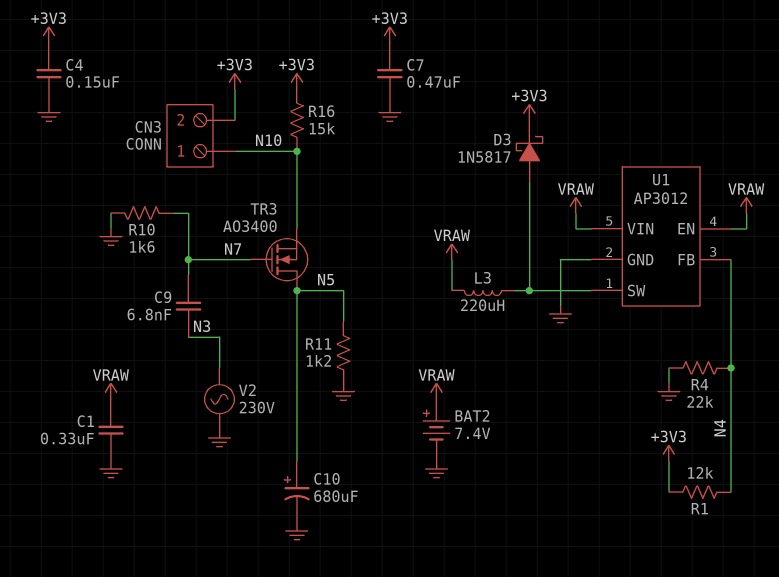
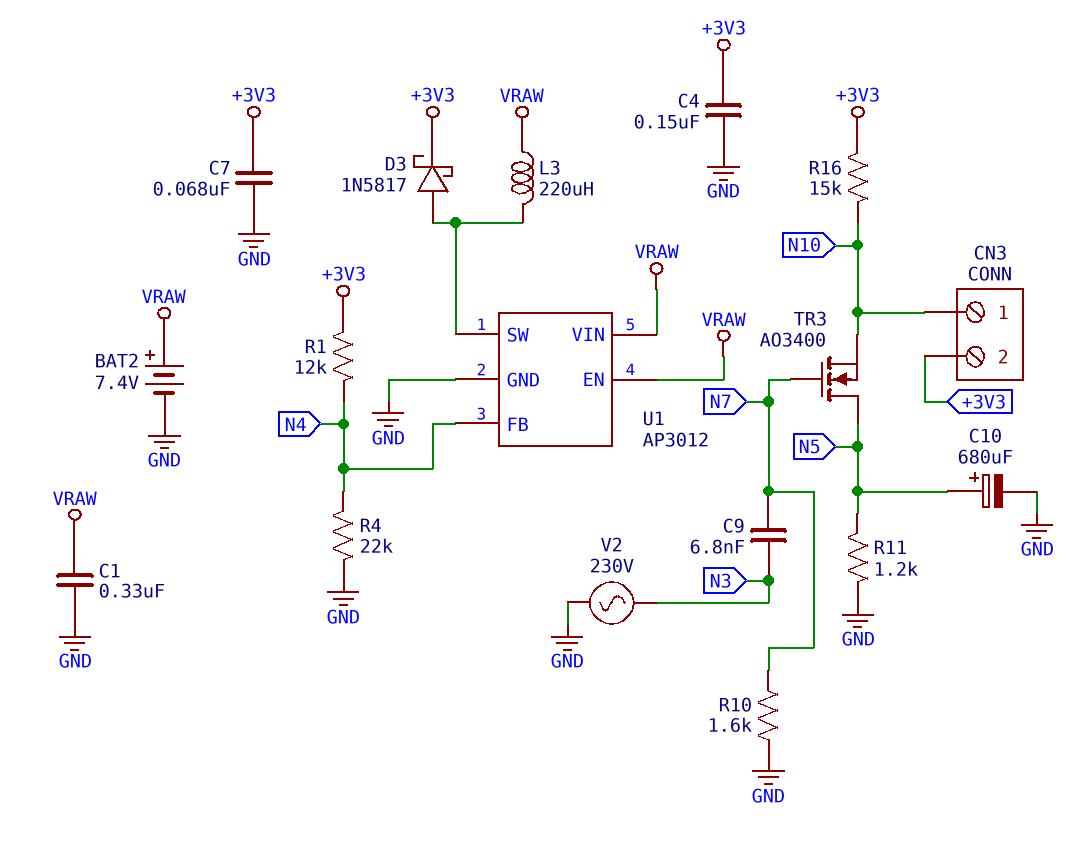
C7: 470nF (+3V3, GND) -> 68nF (+3V3, GND)

